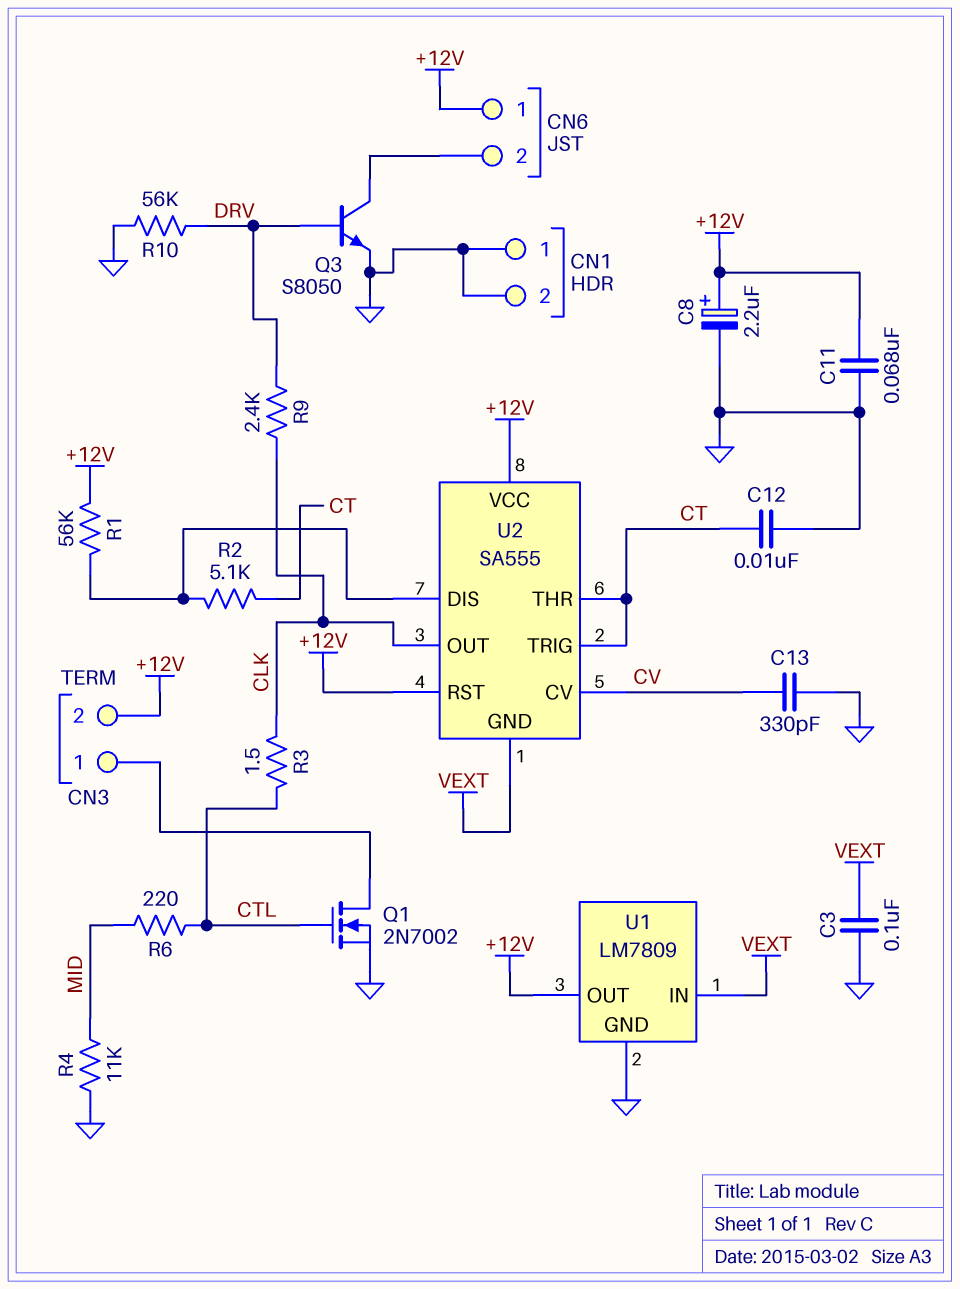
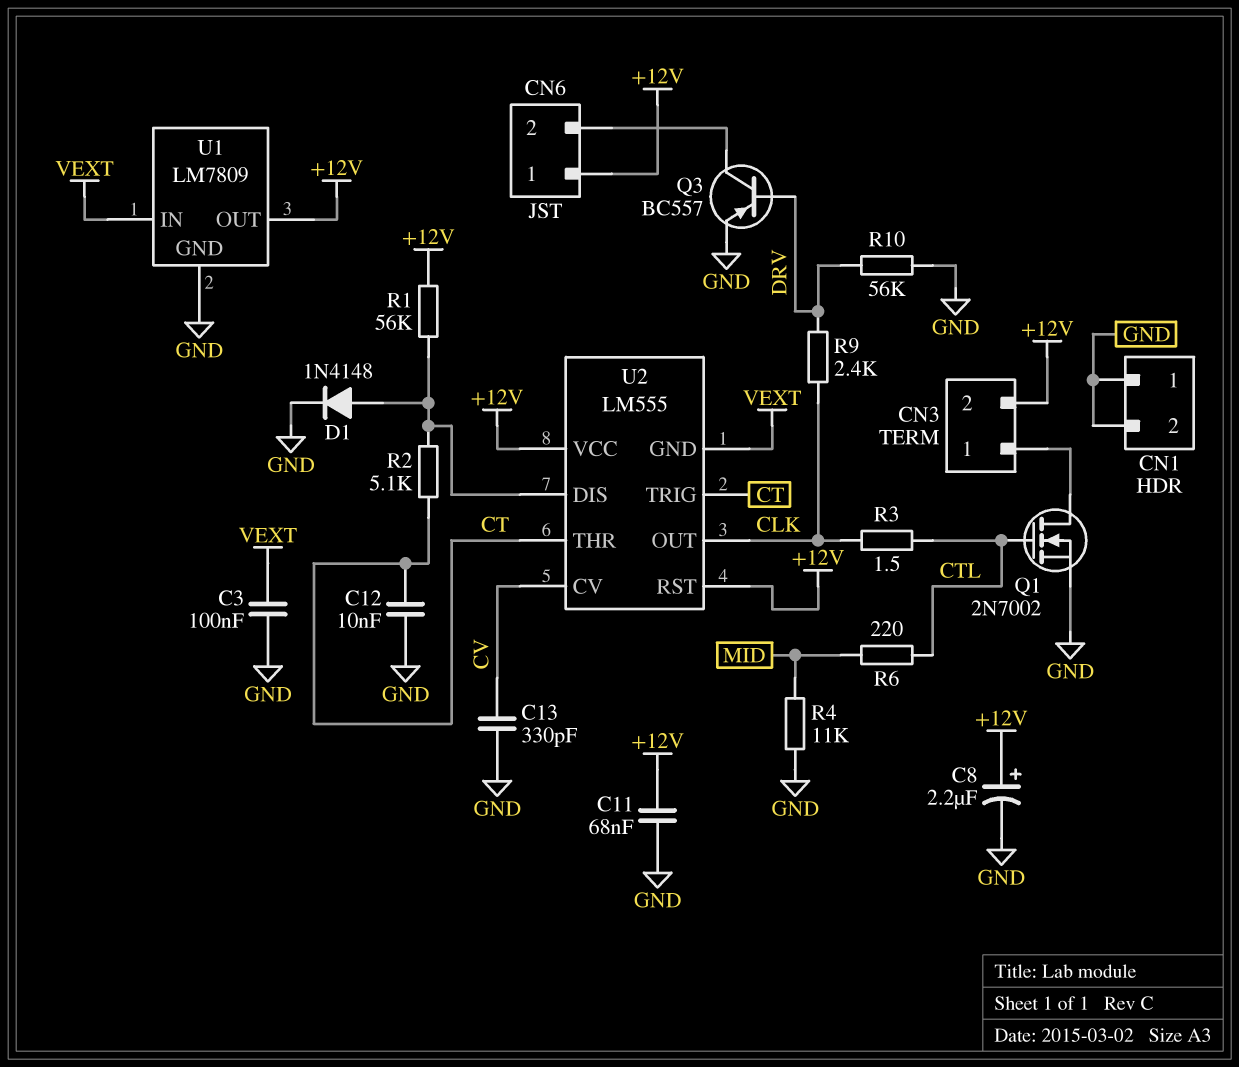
D1: none -> diode 1N4148 (A U2/DIS, K GND)
Q3: NPN S8050 (B DRV, C CN6/2, E GND) -> PNP BC557 (B DRV, C CN6/2, E GND)
U2: SA555 -> LM555

